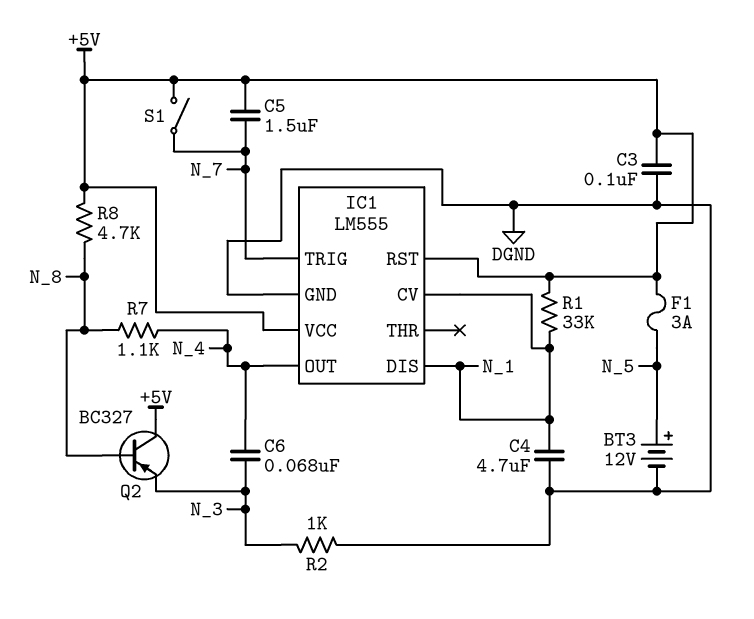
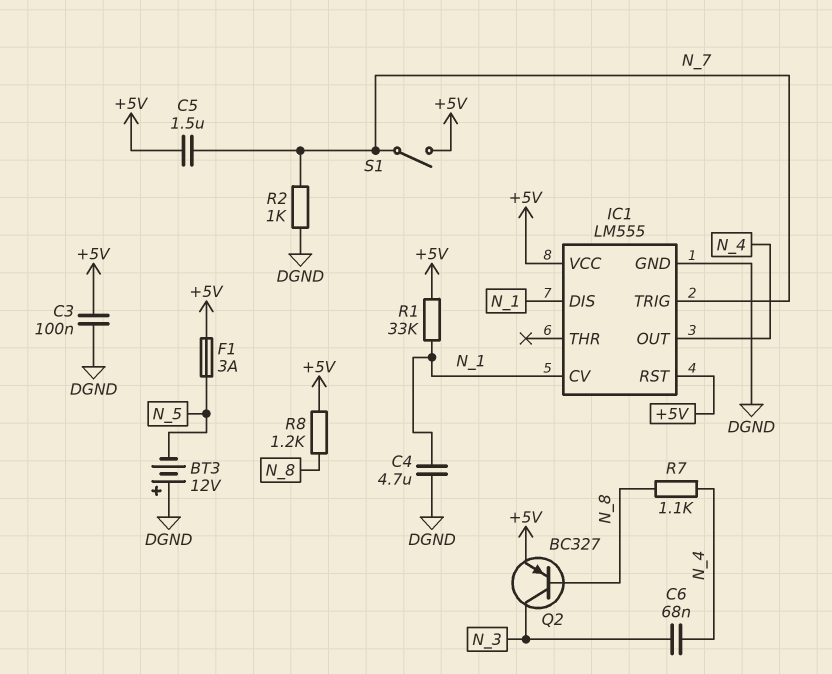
BT3: 12V (plus N_5, minus DGND) -> 12V (plus DGND, minus N_5)
Q2: PNP BC327 (B N_8, C +5V, E N_3) -> PNP BC327 (B N_8, C N_3, E +5V)
R2: 1k (DGND, N_3) -> 1k (DGND, N_7)
R8: 4.7k (+5V, N_8) -> 1.2k (+5V, N_8)

